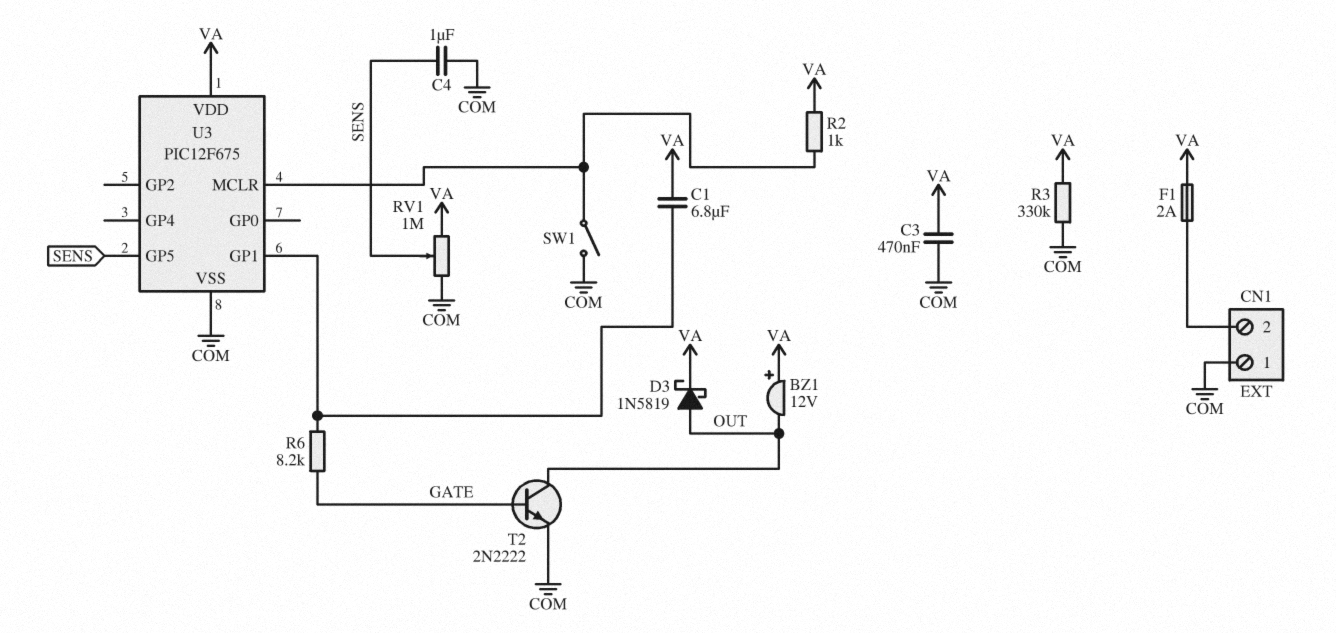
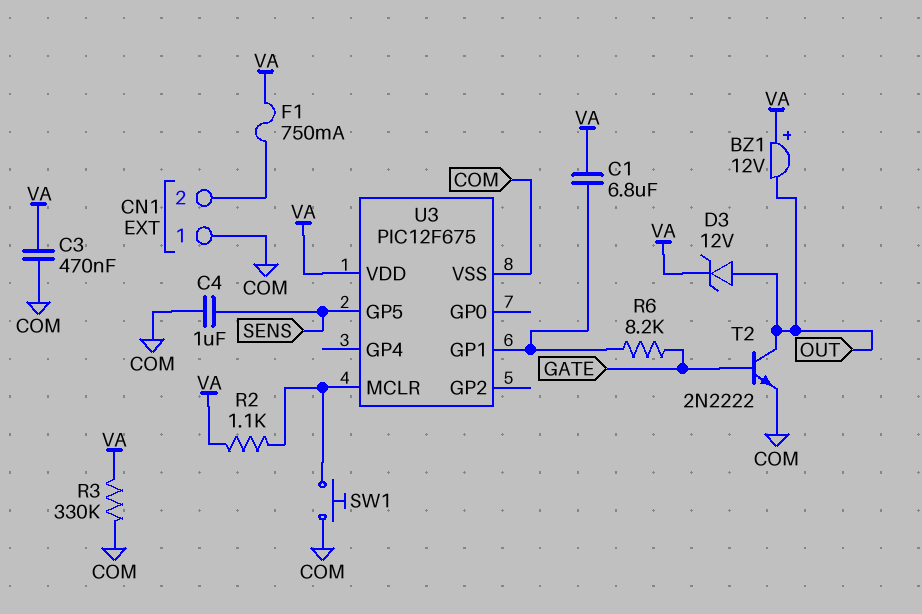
D3: schottky 1N5819 (A OUT, K VA) -> zener 12V (A OUT, K VA)
F1: 2A (CN1/2, VA) -> 750mA (CN1/2, VA)
R2: 1k (U3/MCLR, VA) -> 1.1k (U3/MCLR, VA)
RV1: 1M (COM, VA, wiper SENS) -> none
SW1: switch (COM, U3/MCLR) -> button (COM, U3/MCLR)

